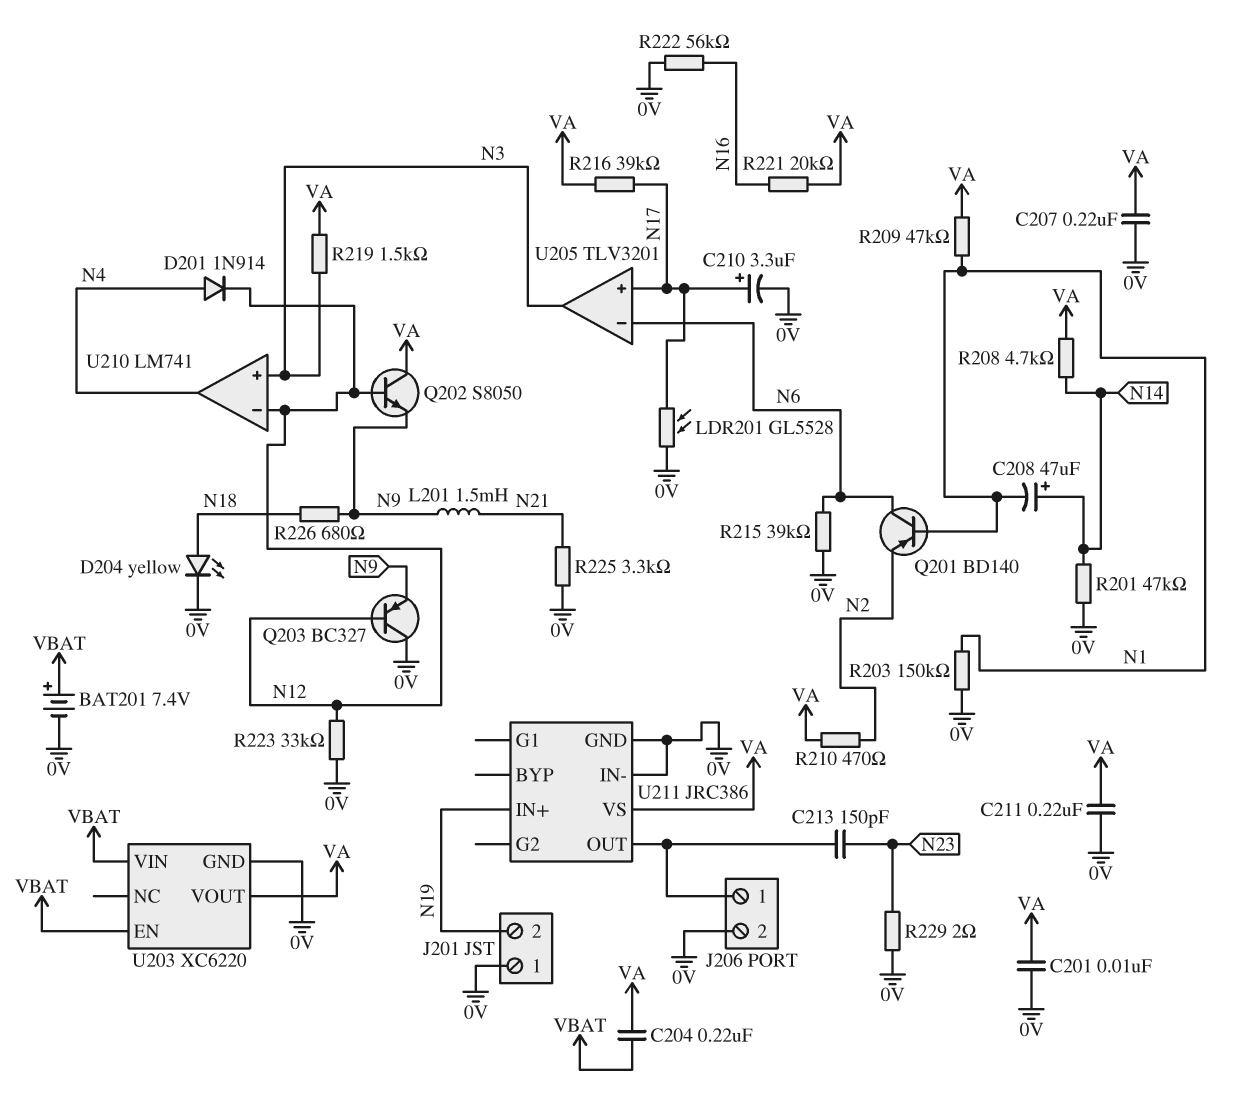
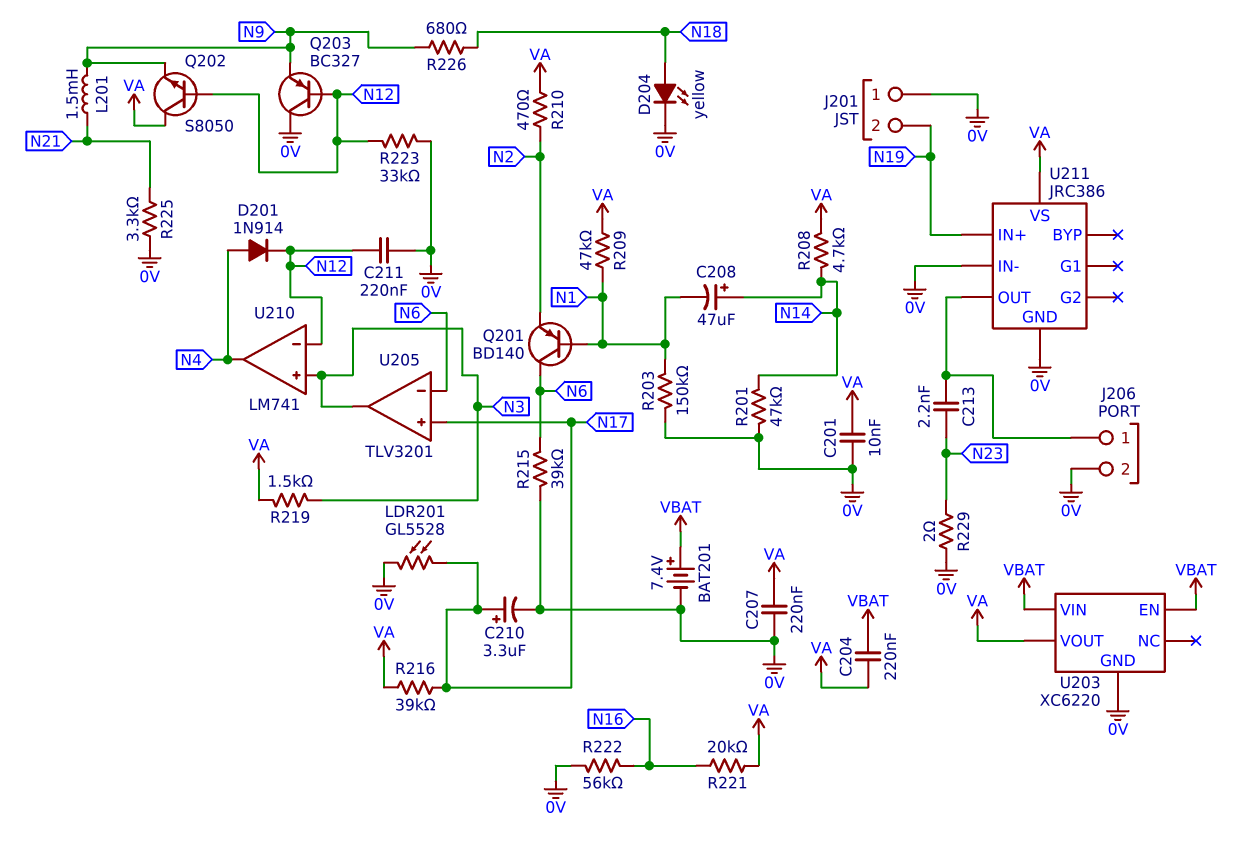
C211: 220nF (0V, VA) -> 220nF (0V, N12)
C213: 150pF (J206/1, N23) -> 2.2nF (J206/1, N23)

